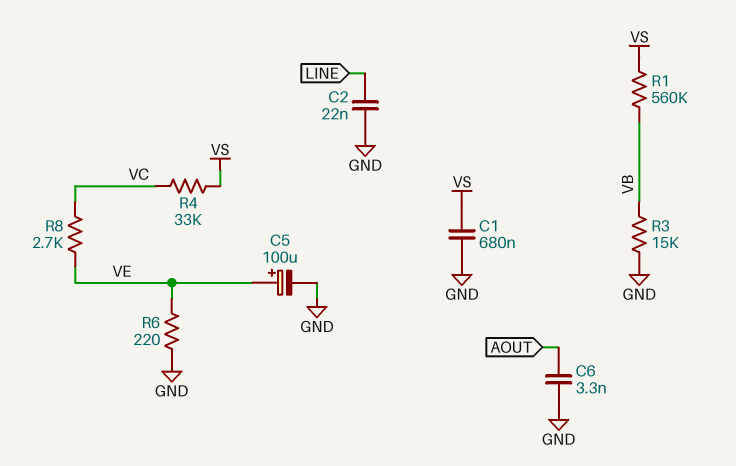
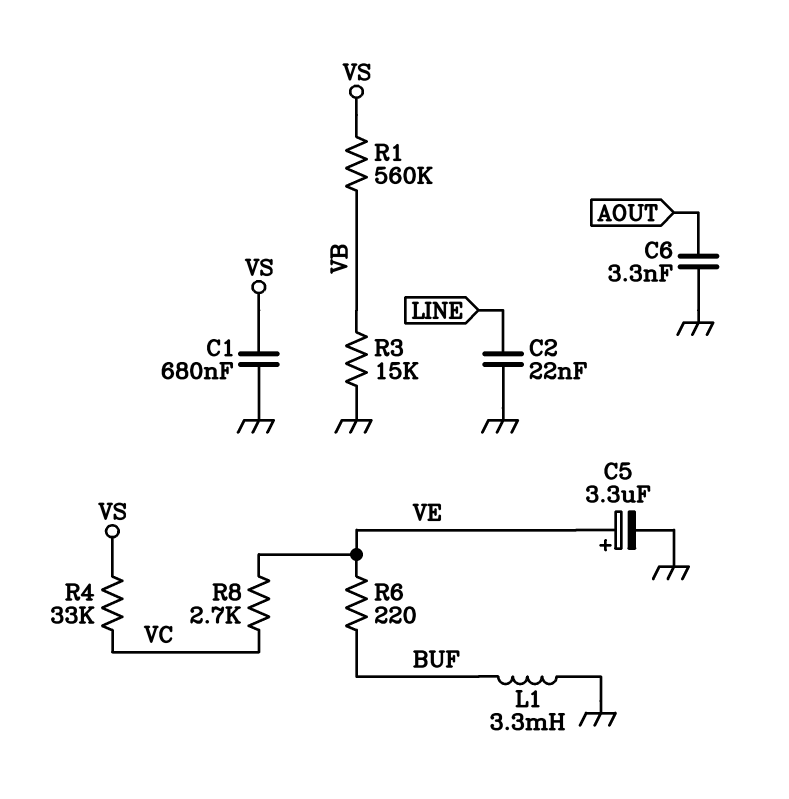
C5: 100uF (plus VE, minus GND) -> 3.3uF (plus VE, minus GND)
L1: none -> 3.3mH (BUF, GND)
R6: 220 (GND, VE) -> 220 (BUF, VE)

